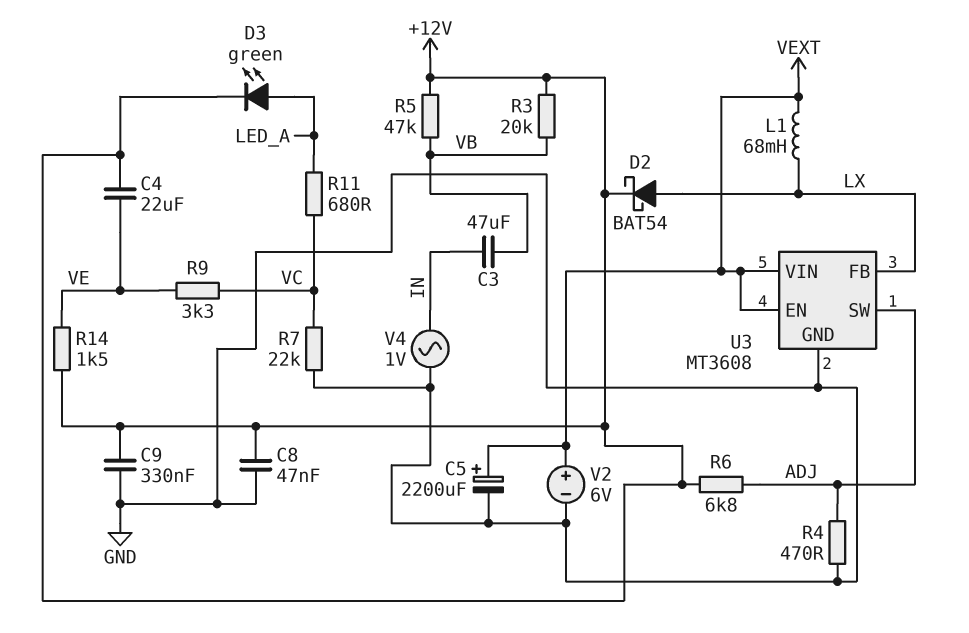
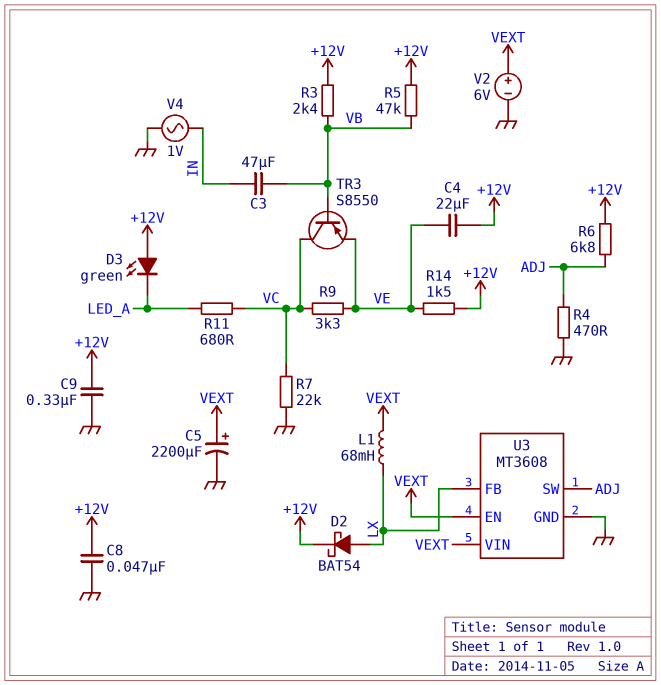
D3: LED green (A LED_A, K +12V) -> LED green (A +12V, K LED_A)
R3: 20k (+12V, VB) -> 2.4k (+12V, VB)
TR3: none -> PNP S8550 (B VB, C VC, E VE)

